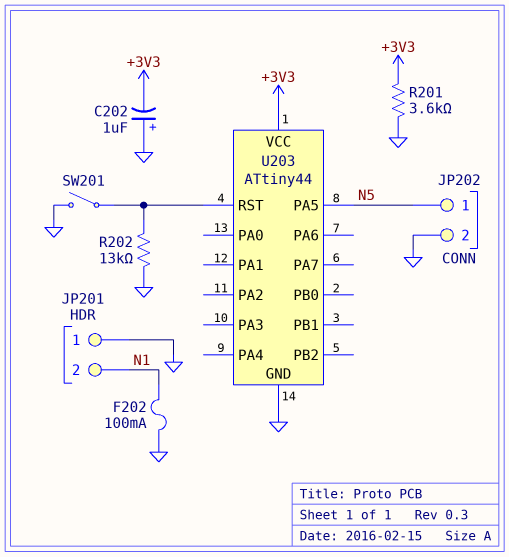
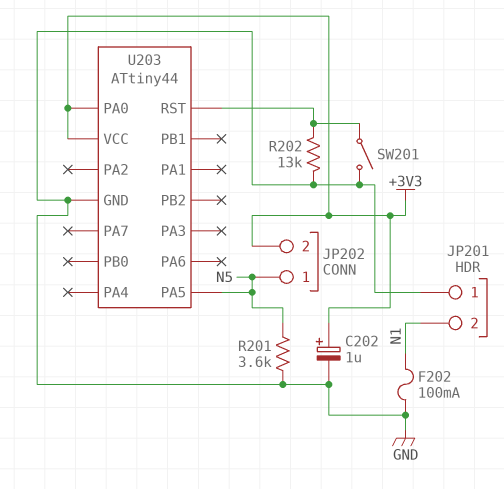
C202: 1uF (plus GND, minus +3V3) -> 1uF (plus +3V3, minus GND)
JP202 pin 2: GND -> +3V3
R201: 3.6k (+3V3, GND) -> 3.6k (GND, N5)
U203 pin PA0: none -> +3V3

